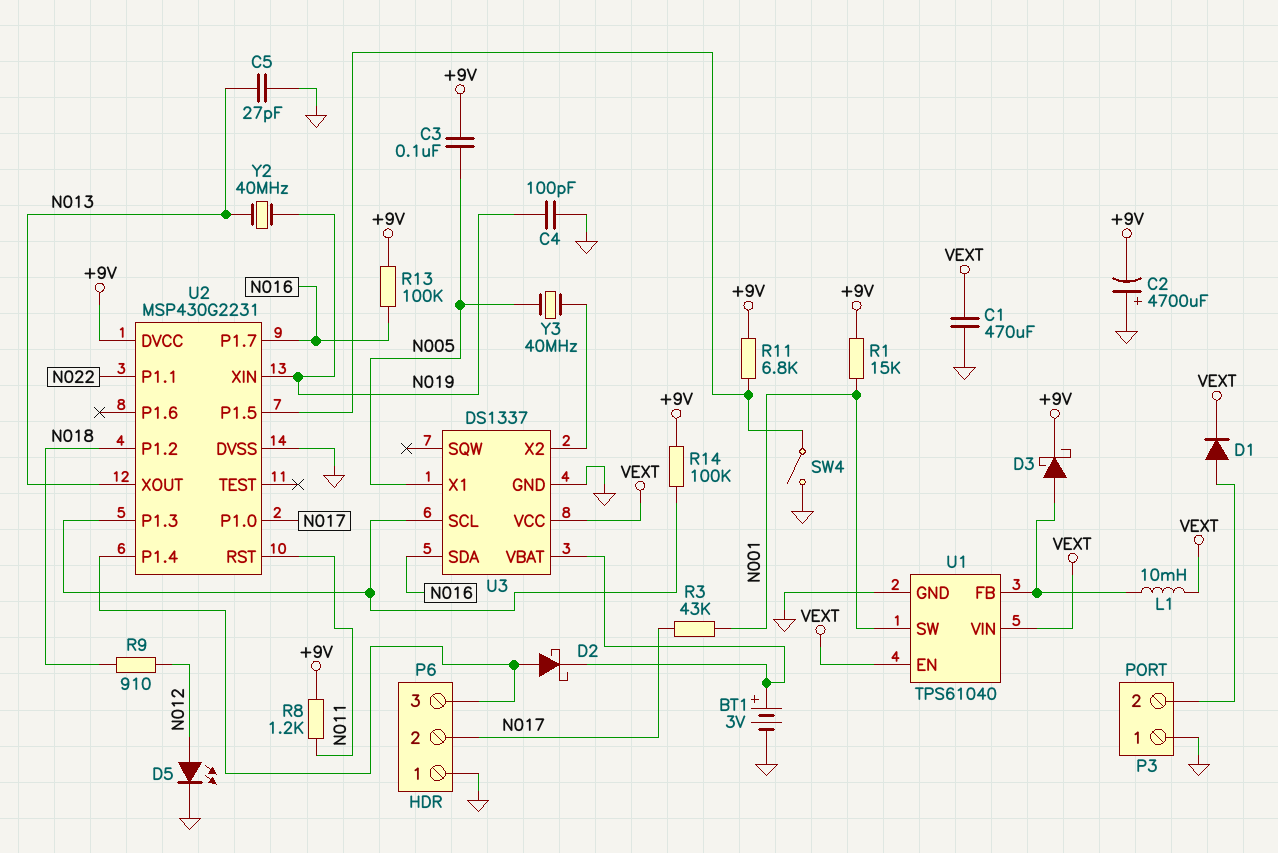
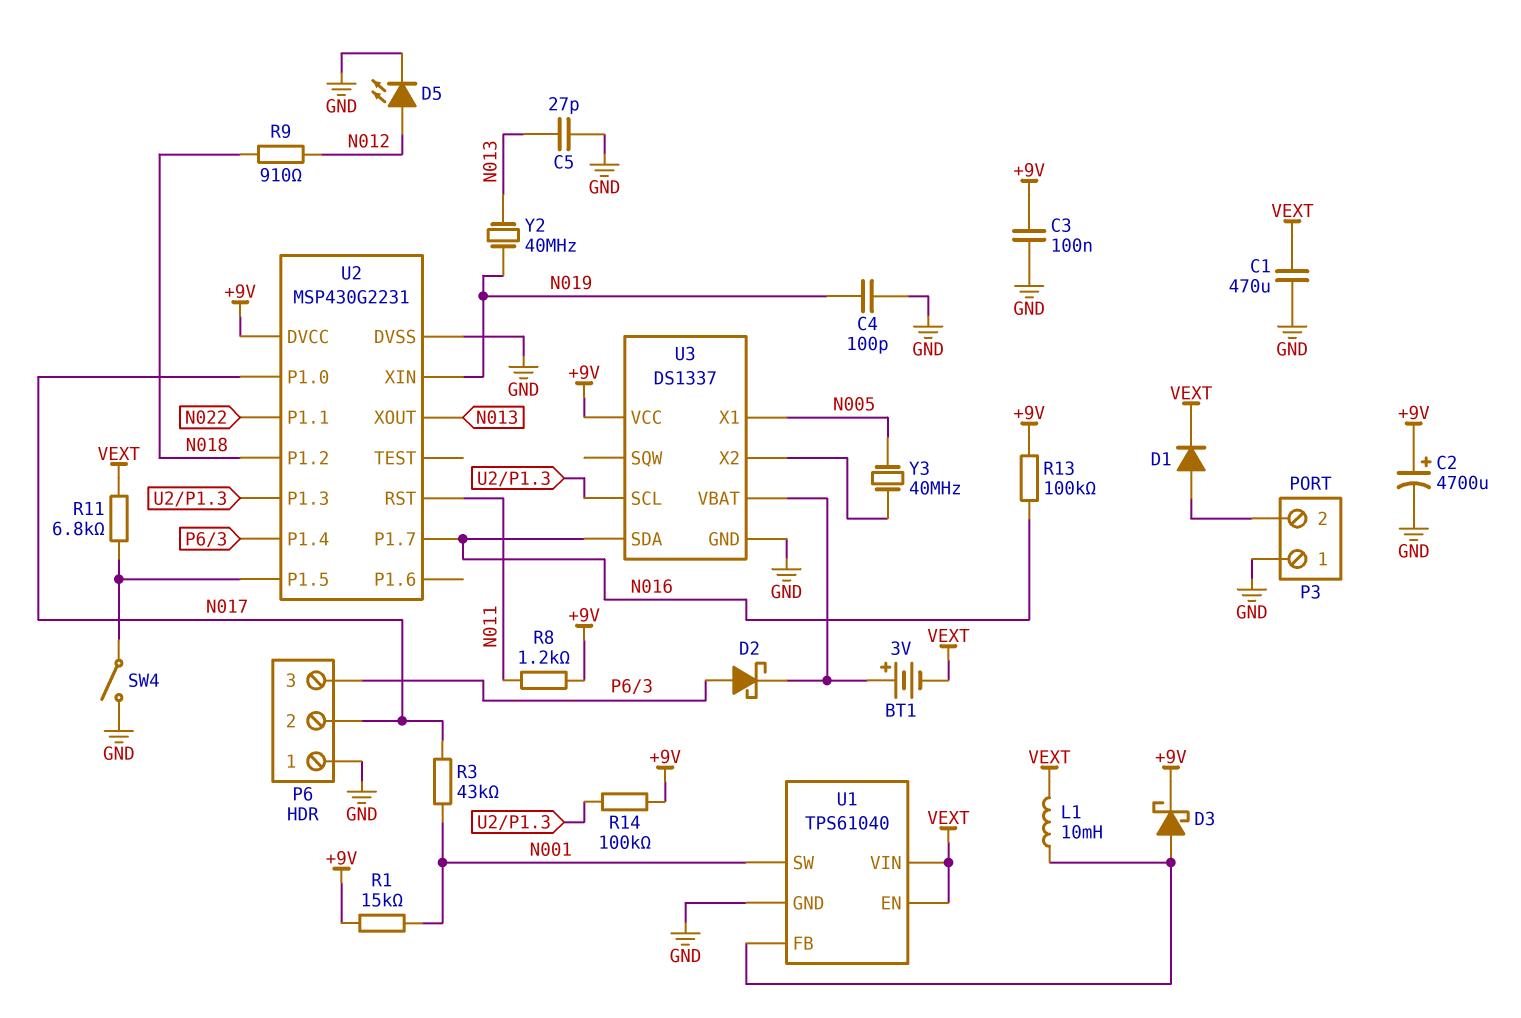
BT1: 3V (plus U3/VBAT, minus GND) -> 3V (plus U3/VBAT, minus VEXT)
C2: 4700uF (plus GND, minus +9V) -> 4700uF (plus +9V, minus GND)
C3: 100nF (+9V, N005) -> 100nF (+9V, GND)
R11: 6.8k (+9V, U2/P1.5) -> 6.8k (U2/P1.5, VEXT)
U3 pin VCC: VEXT -> +9V

